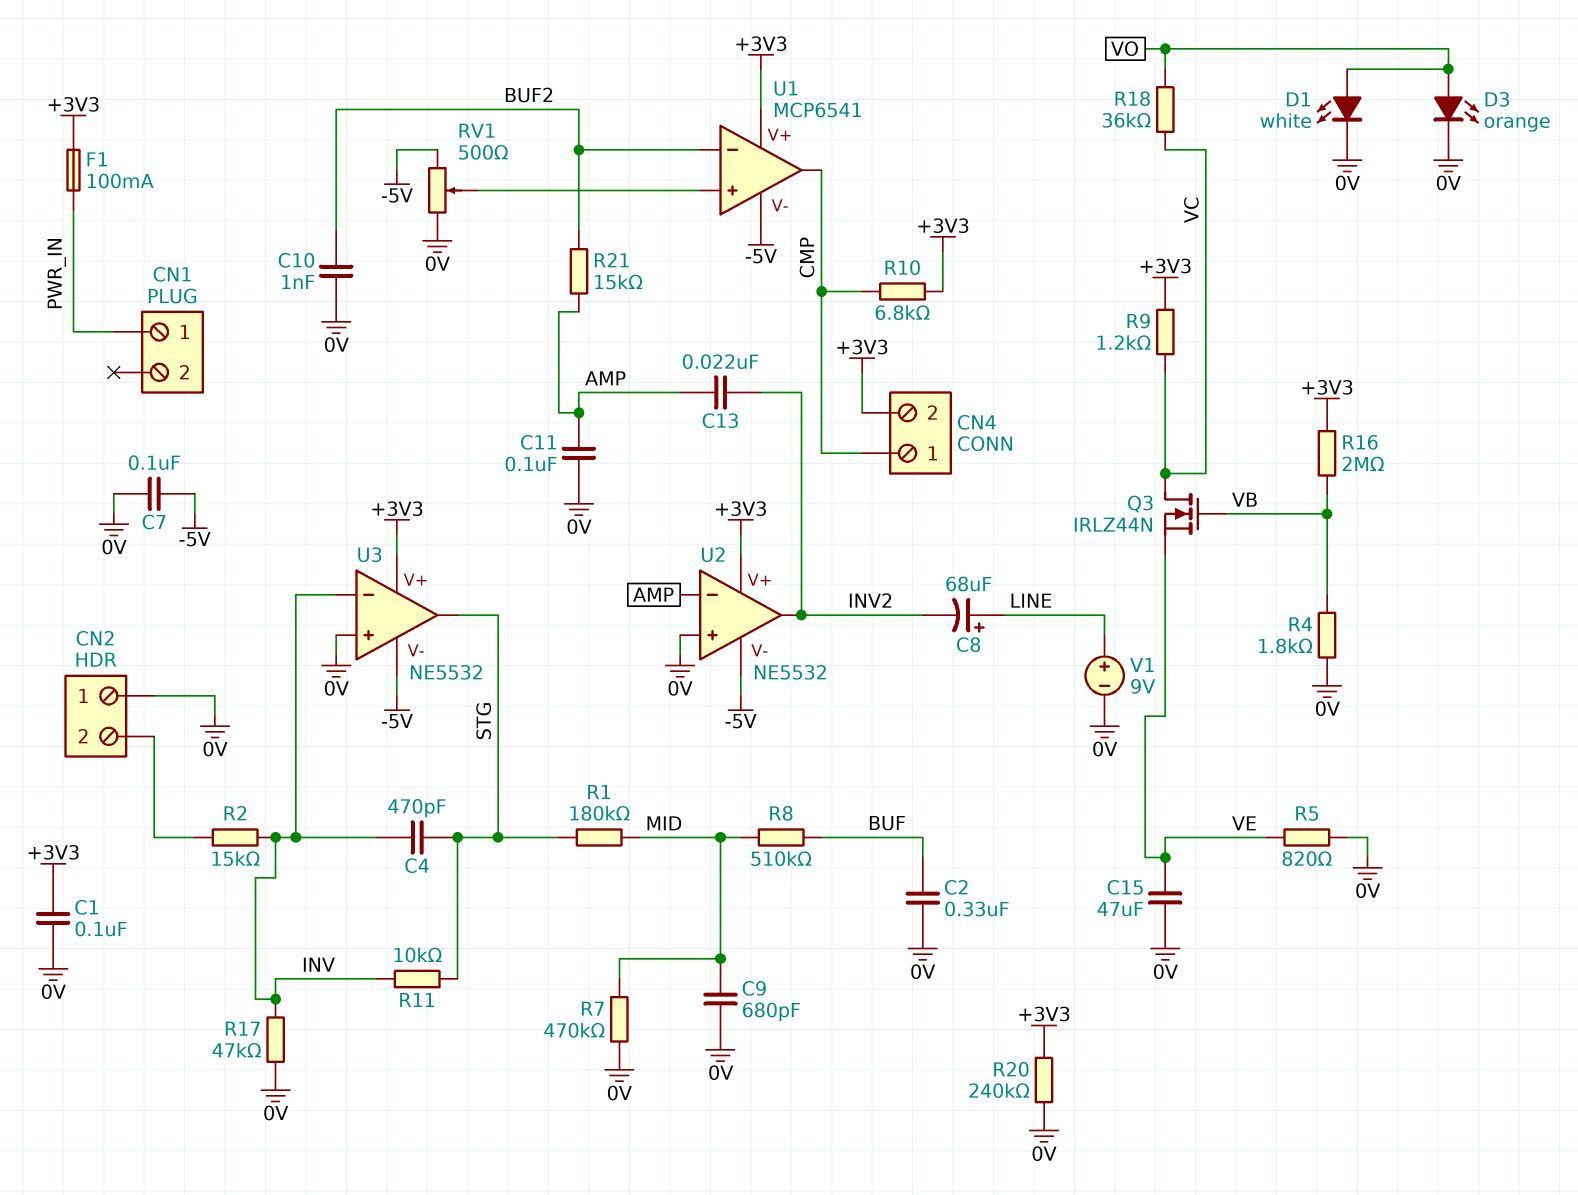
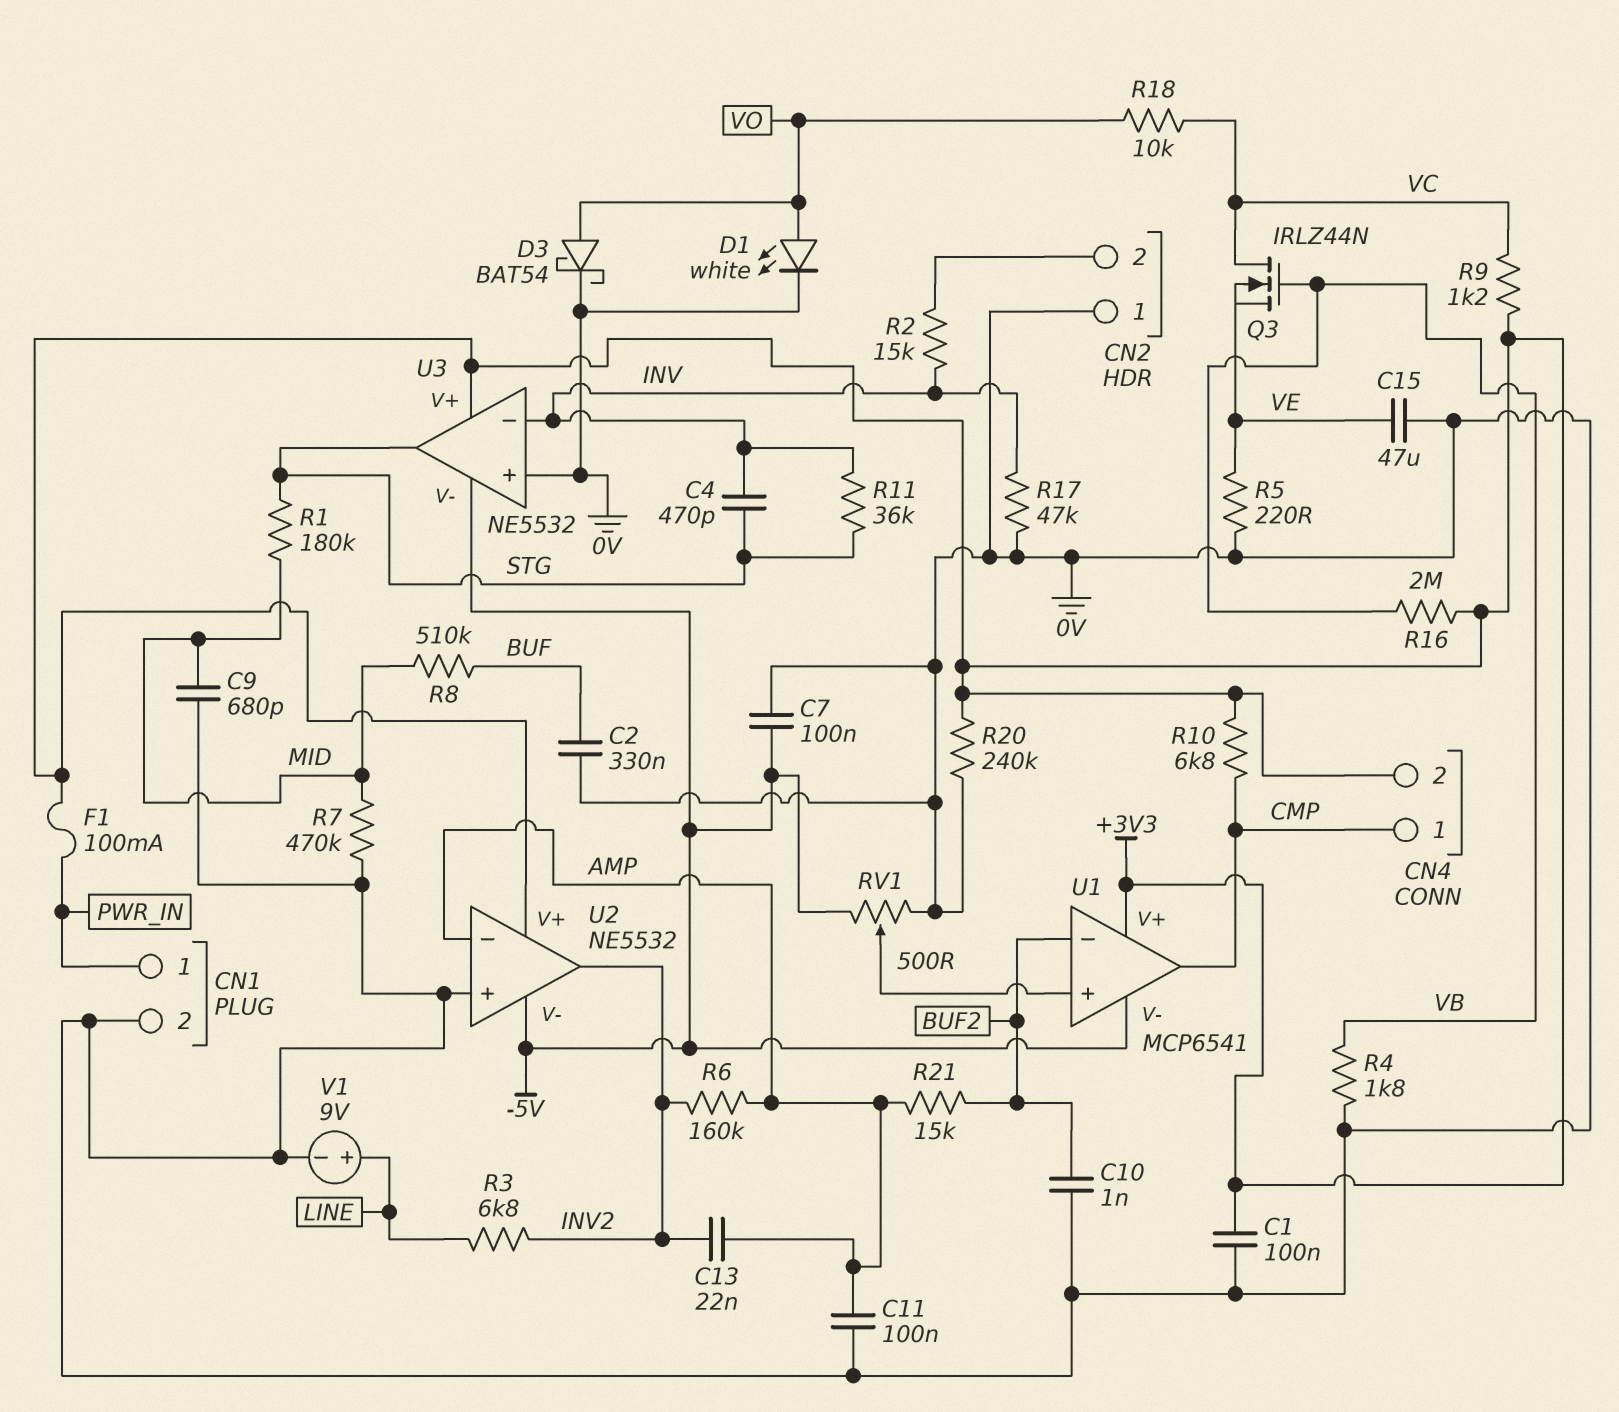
C8: 68uF (plus LINE, minus INV2) -> none
CN1 pin 2: none -> 0V
D3: LED orange (A VO, K 0V) -> schottky BAT54 (A VO, K 0V)
R3: none -> 6.8k (INV2, LINE)
R5: 820 (0V, VE) -> 220 (0V, VE)
R6: none -> 160k (AMP, INV2)
R11: 10k (INV, STG) -> 36k (INV, STG)
R18: 36k (VC, VO) -> 10k (VC, VO)

